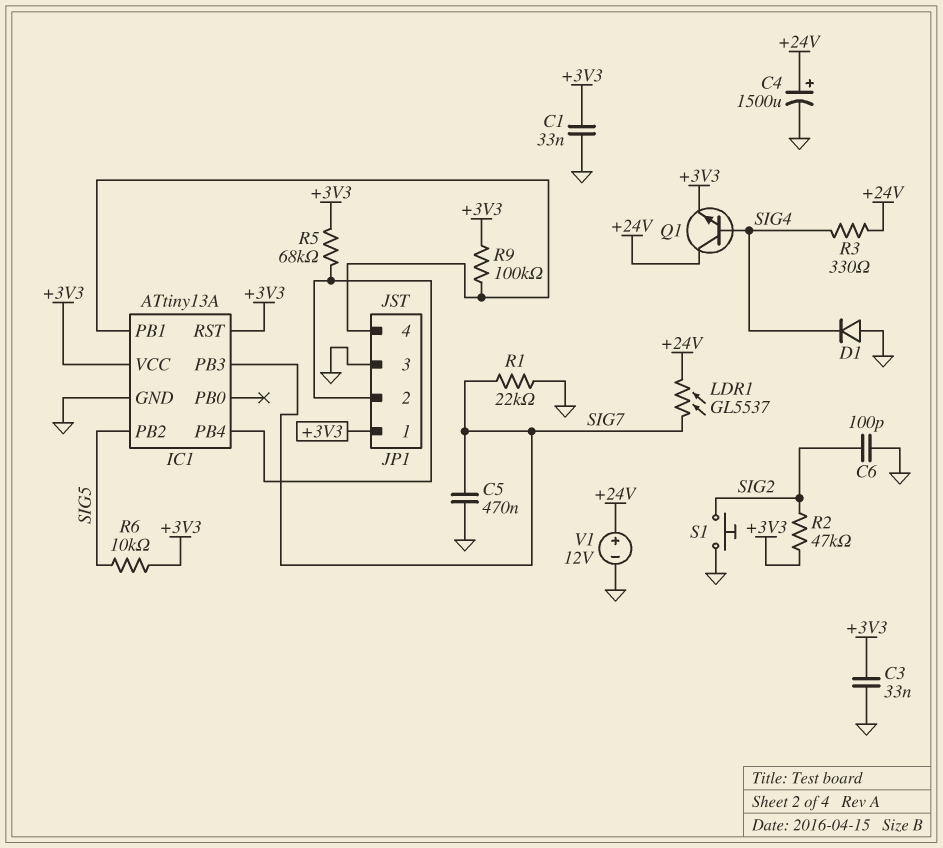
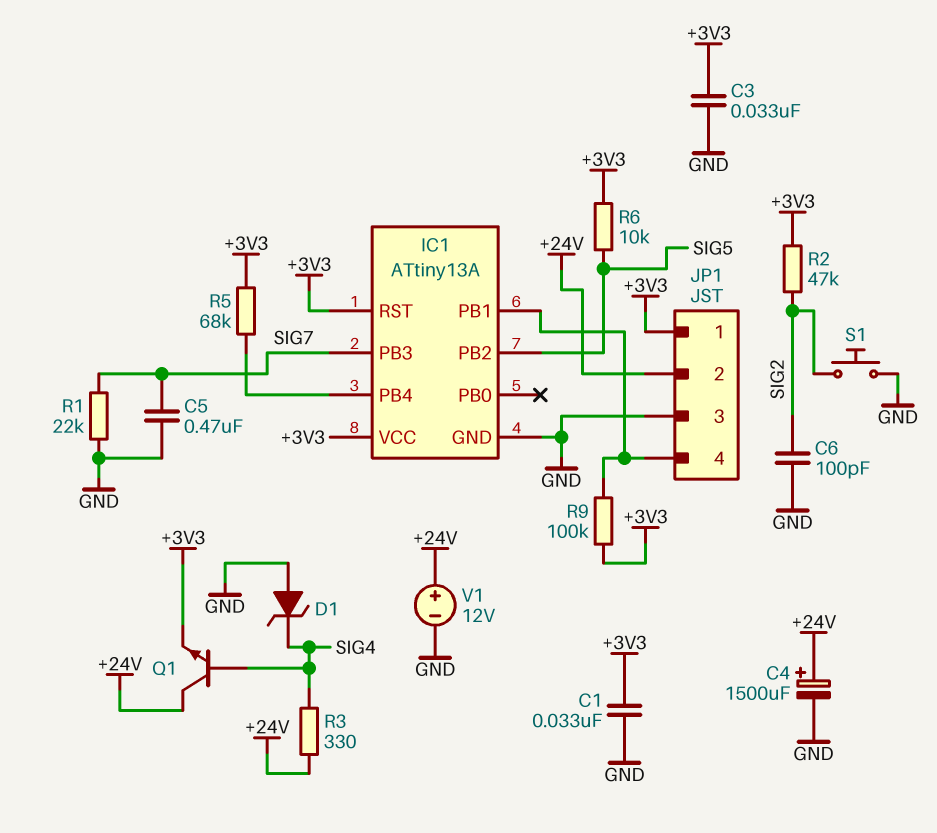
D1: diode (A GND, K SIG4) -> zener (A GND, K SIG4)
JP1 pin 2: IC1/PB4 -> +24V
LDR1: GL5537 (+24V, SIG7) -> none

